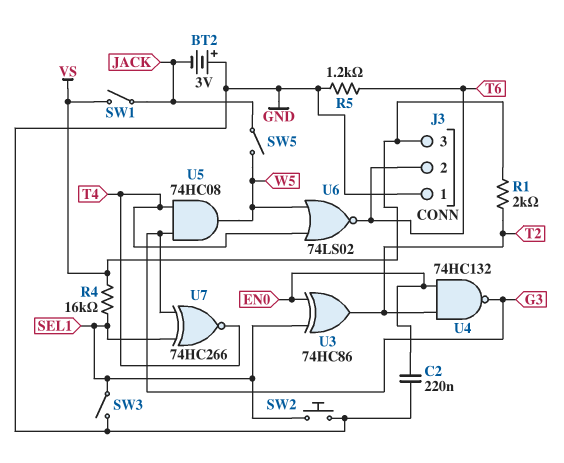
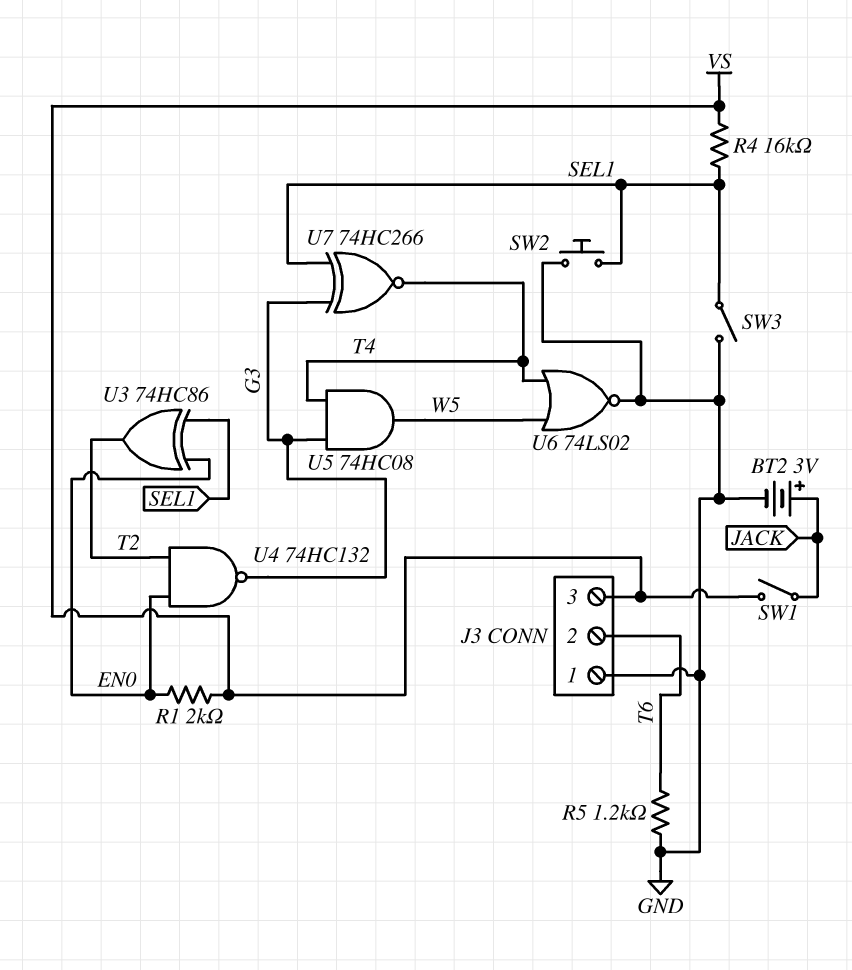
BT2: 3V (plus GND, minus JACK) -> 3V (plus JACK, minus GND)
C2: 220nF (EN0, GND) -> none
R1: 2k (T2, VS) -> 2k (EN0, VS)
SW5: switch (JACK, W5) -> none
U6: NOR 74LS02 (in T4, in W5, out T6) -> NOR 74LS02 (in T4, in W5, out GND)

